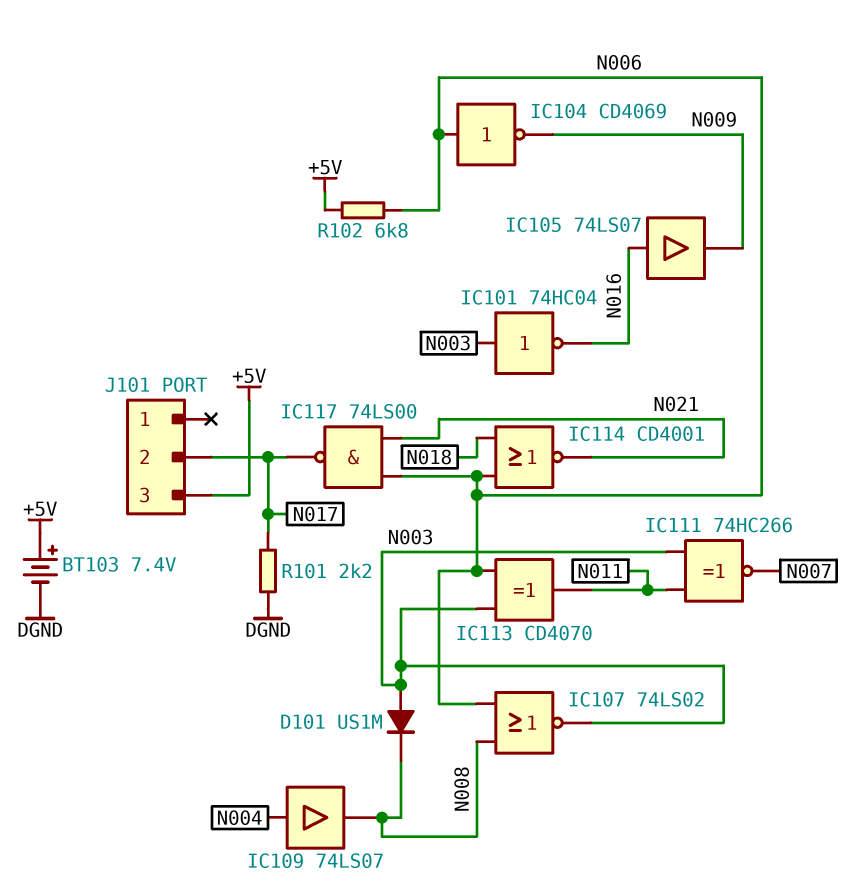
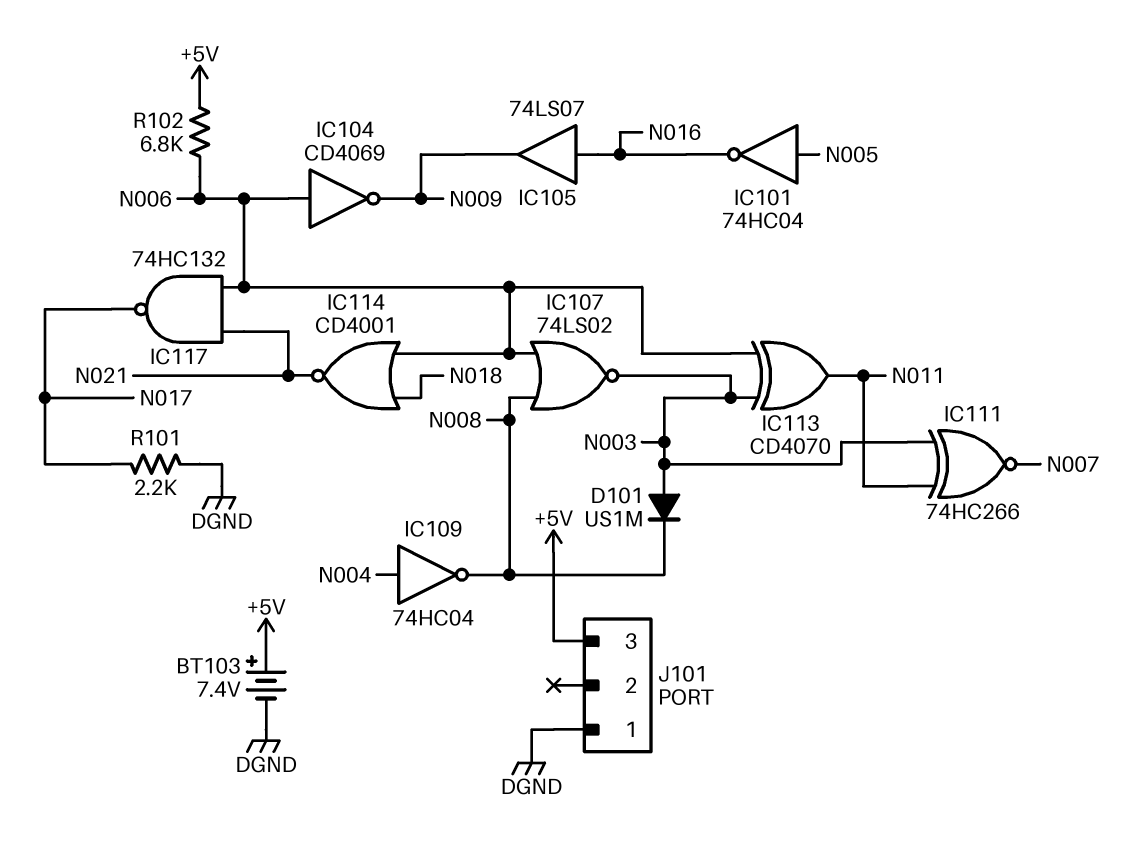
IC101: NOT 74HC04 (in N003, out N016) -> NOT 74HC04 (in N005, out N016)
IC109: buffer 74LS07 (in N004, out N008) -> NOT 74HC04 (in N004, out N008)
IC117: NAND 74LS00 (in N006, in N021, out N017) -> NAND 74HC132 (in N006, in N021, out N017)
J101 pin 1: none -> DGND
J101 pin 2: N017 -> none

